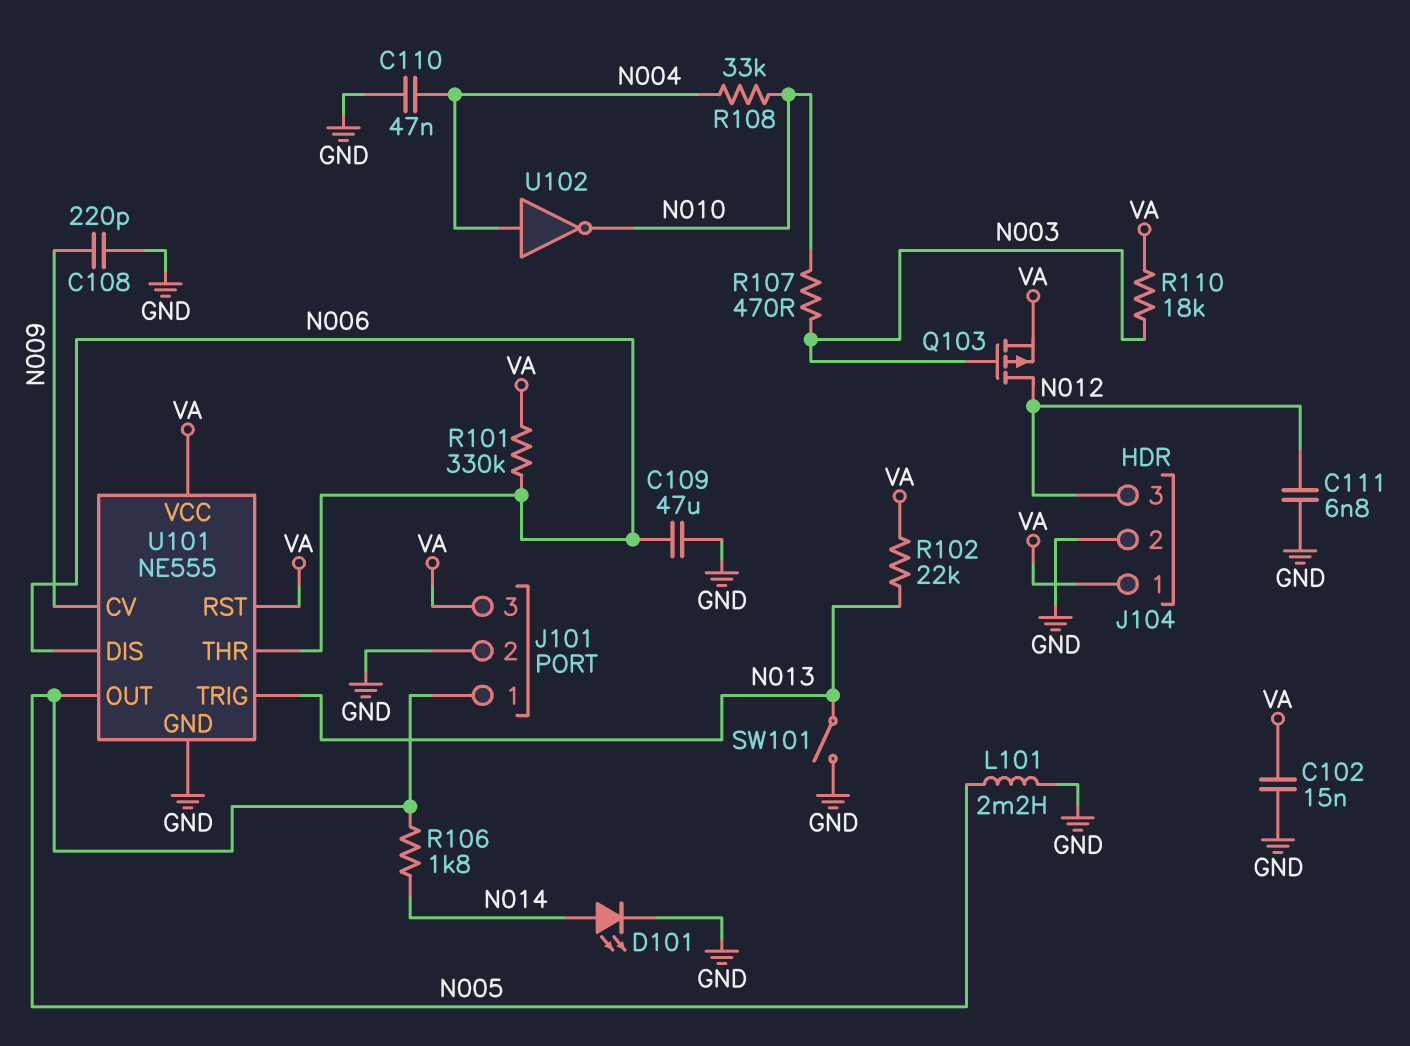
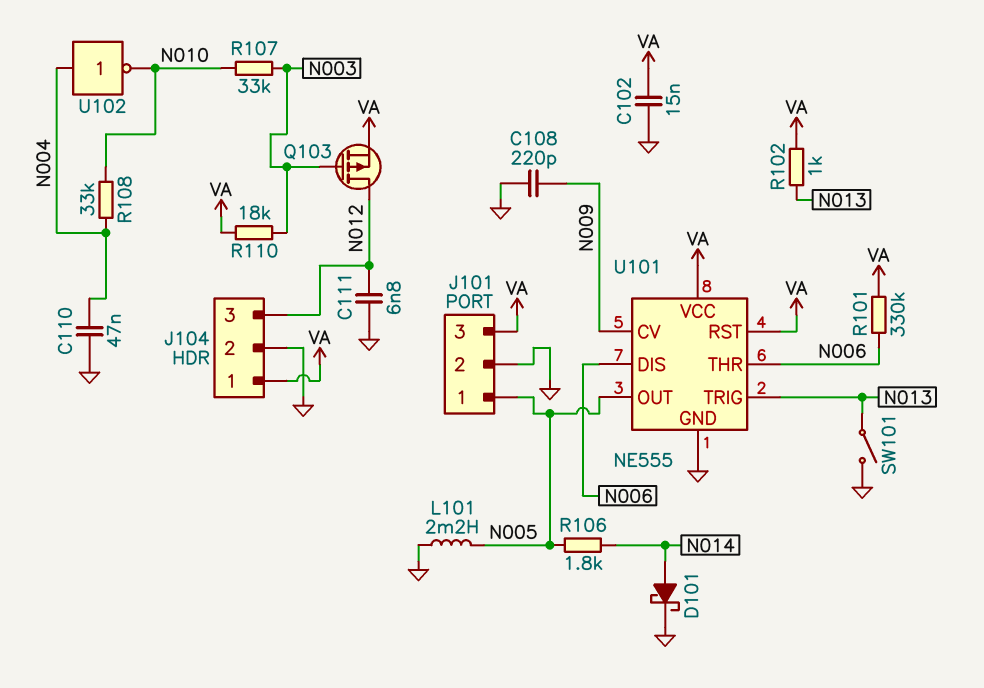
C109: 47uF (GND, N006) -> none
D101: LED (A N014, K GND) -> schottky (A N014, K GND)
R102: 22k (N013, VA) -> 1k (N013, VA)
R107: 470 (N003, N010) -> 33k (N003, N010)

